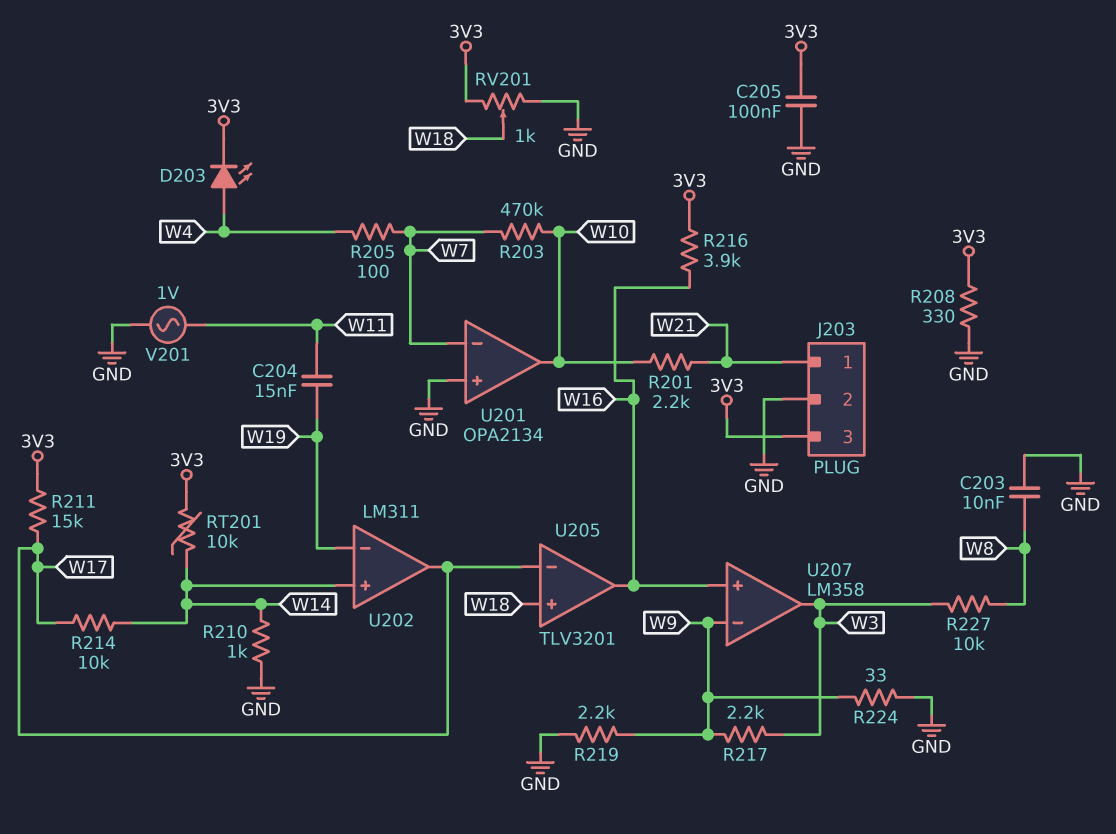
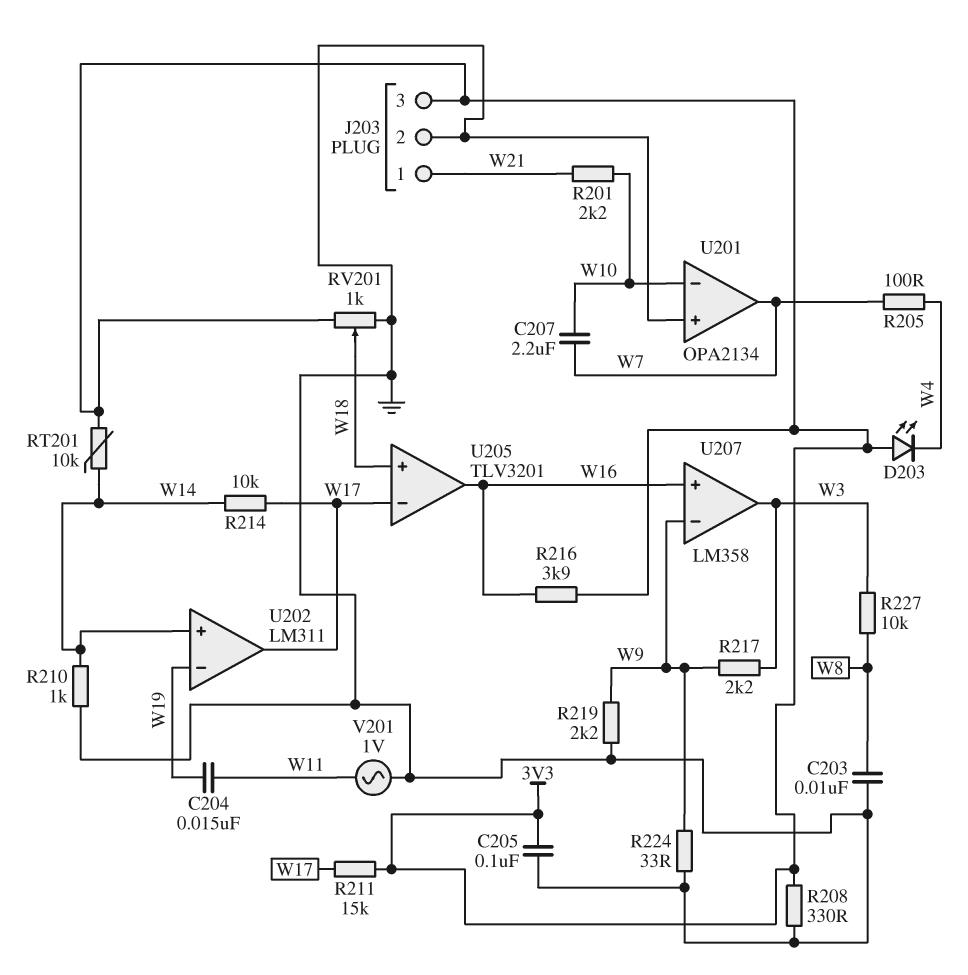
C207: none -> 2.2uF (W7, W10)
D203: LED (A W4, K 3V3) -> LED (A 3V3, K W4)
R203: 470k (W7, W10) -> none
U201 pin in-: W7 -> W10
U201 pin out: W10 -> W7

